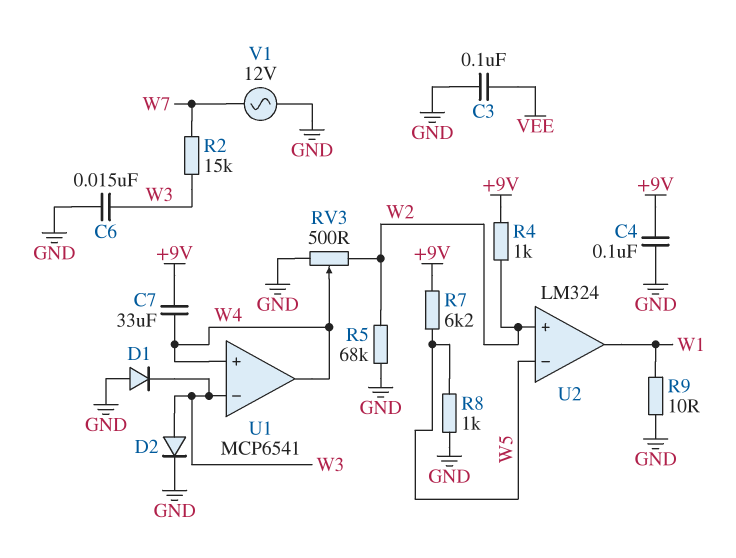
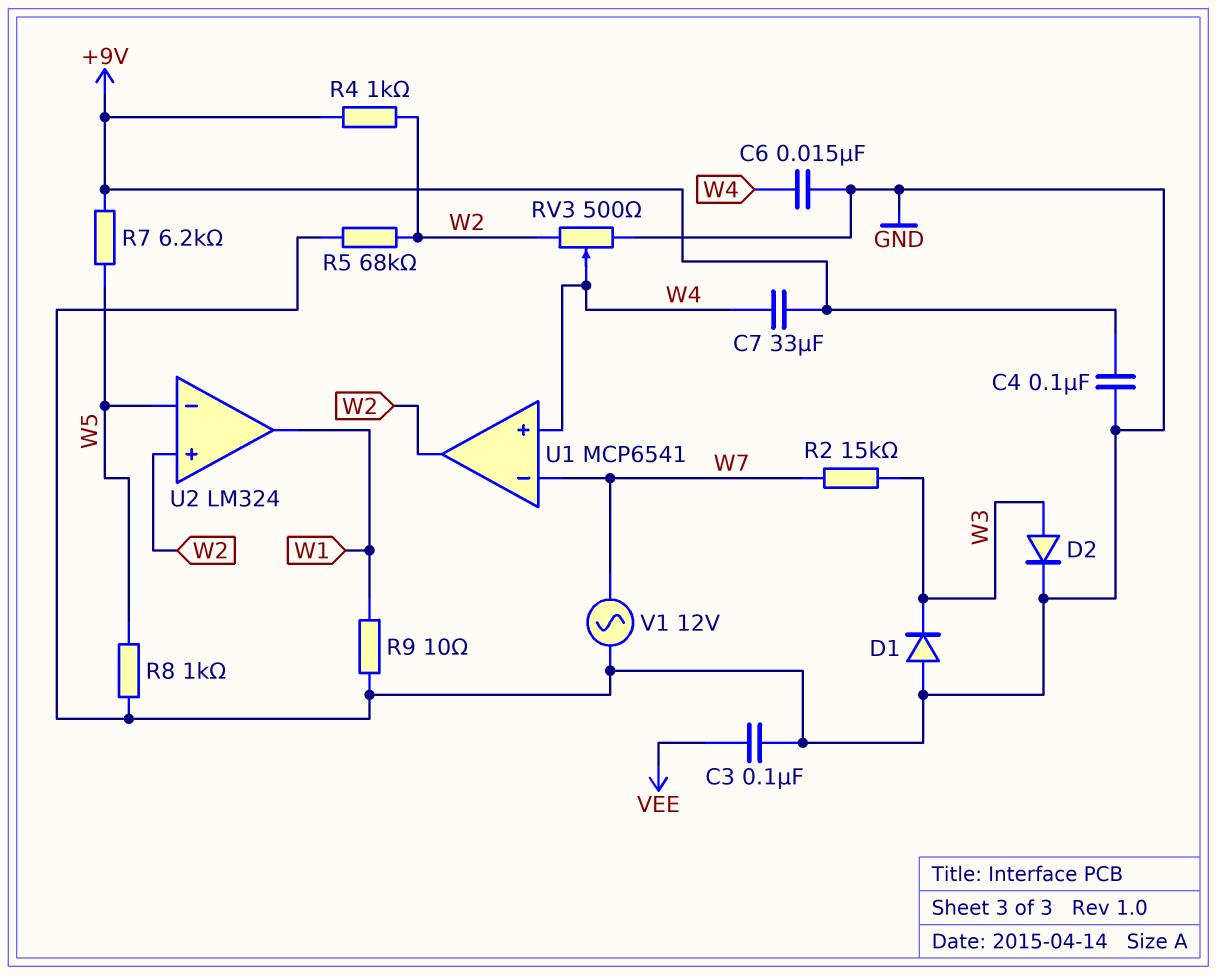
C6: 15nF (GND, W3) -> 15nF (GND, W4)
U1 pin in-: W3 -> W7
U1 pin out: W4 -> W2

